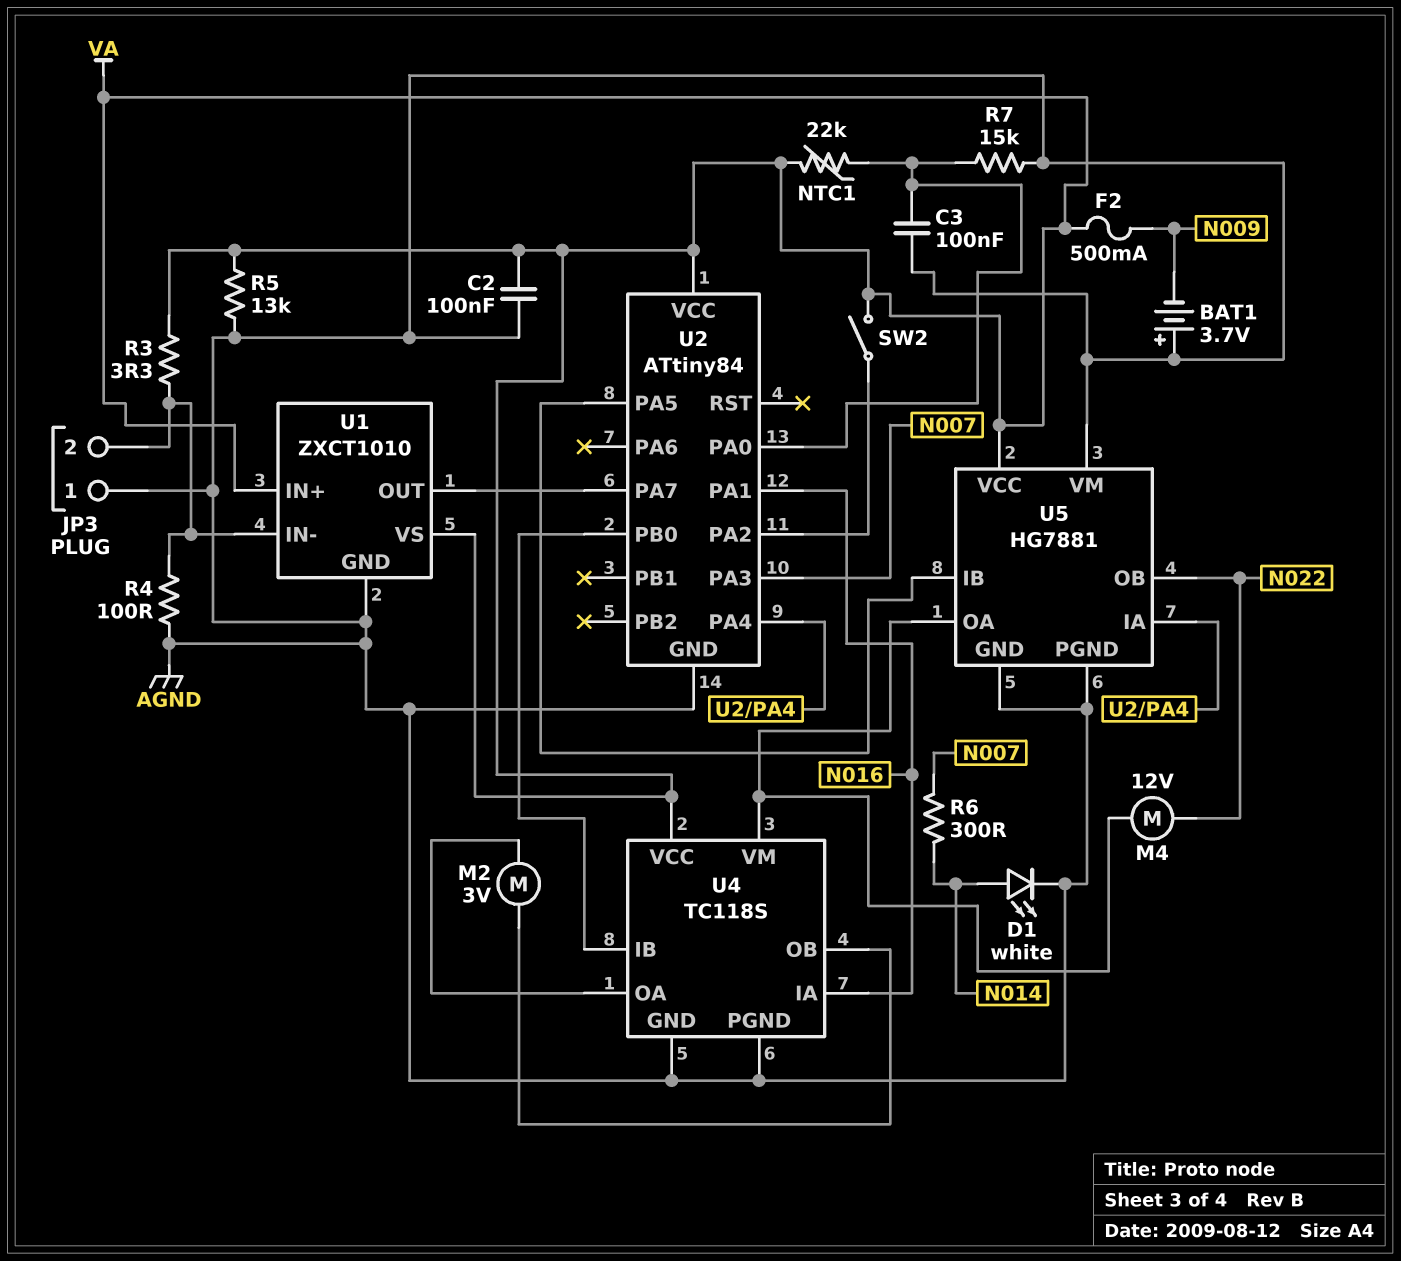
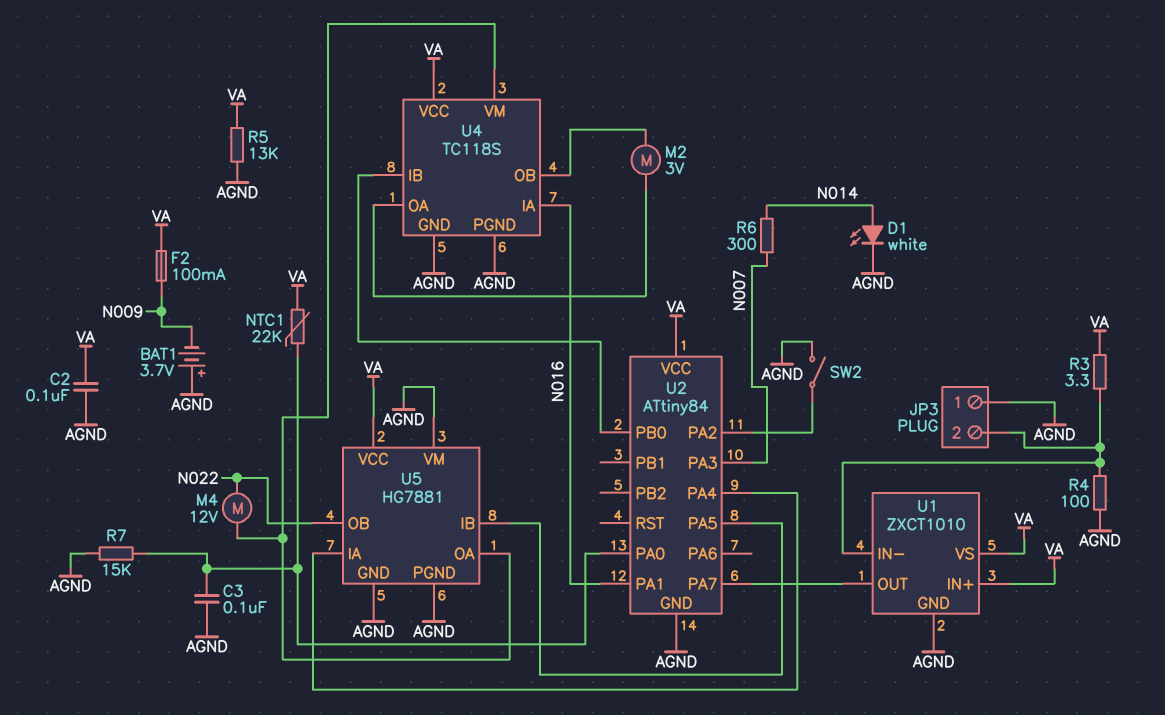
F2: 500mA (N009, VA) -> 100mA (N009, VA)
SW2: switch (U2/PA2, VA) -> switch (AGND, U2/PA2)

